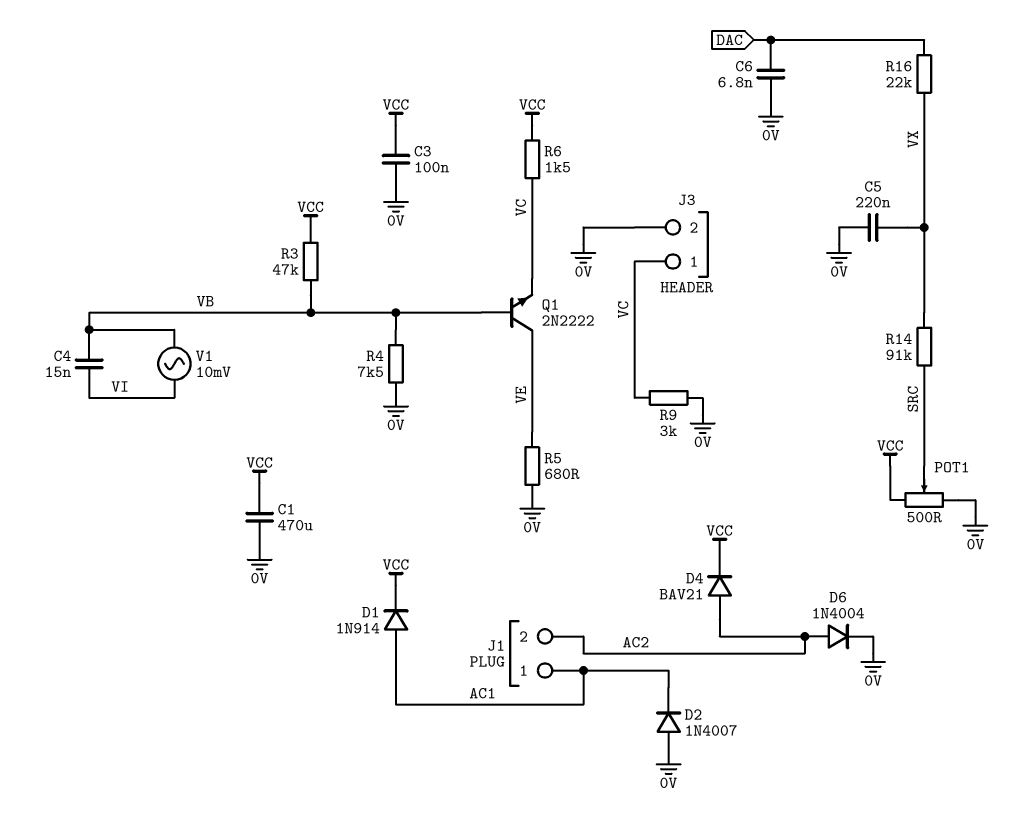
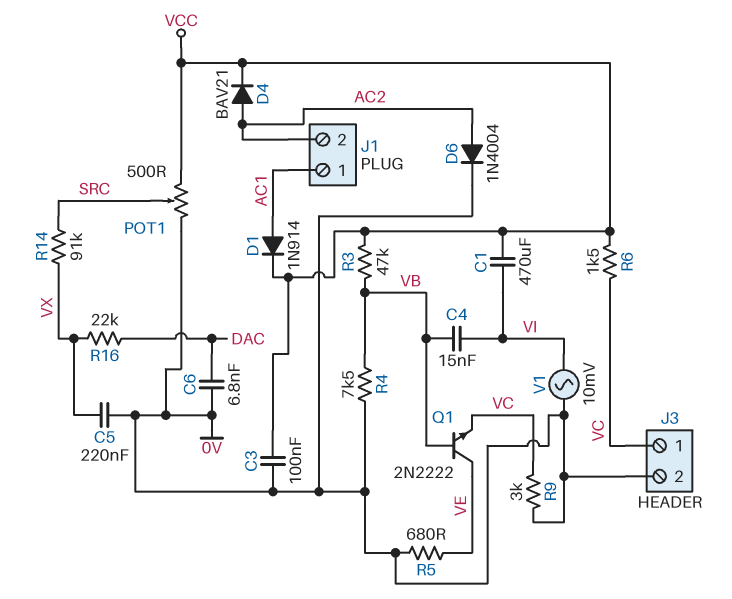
C1: 470uF (0V, VCC) -> 470uF (VCC, VI)
D2: diode 1N4007 (A 0V, K AC1) -> none
V1: AC 10mV (VB, VI) -> AC 10mV (0V, VI)

